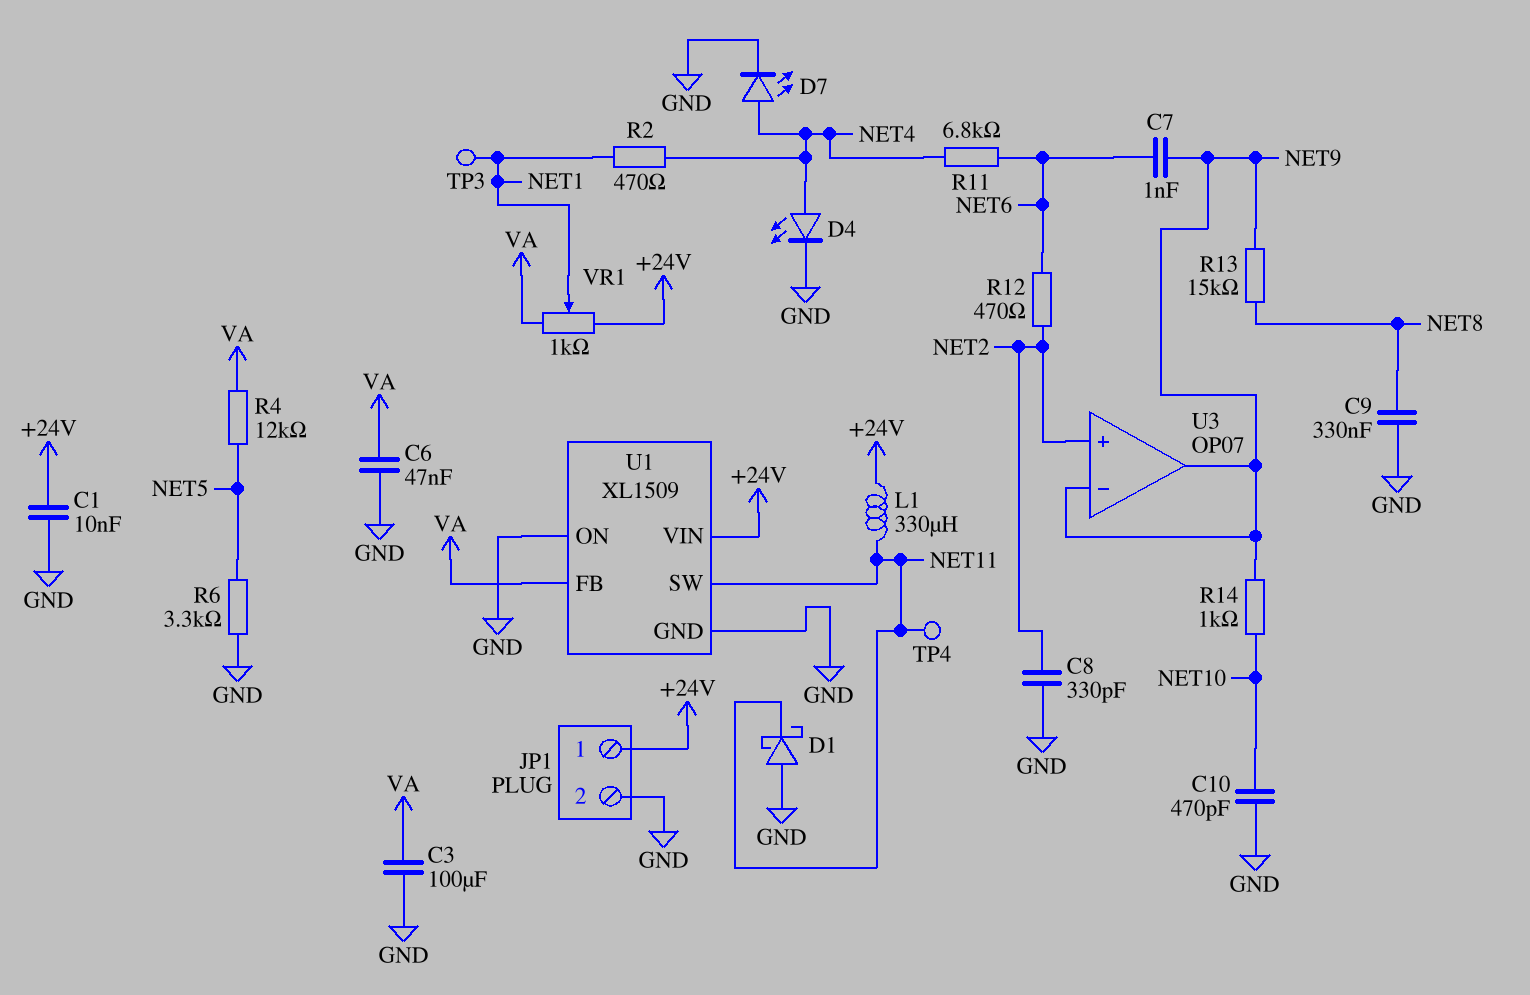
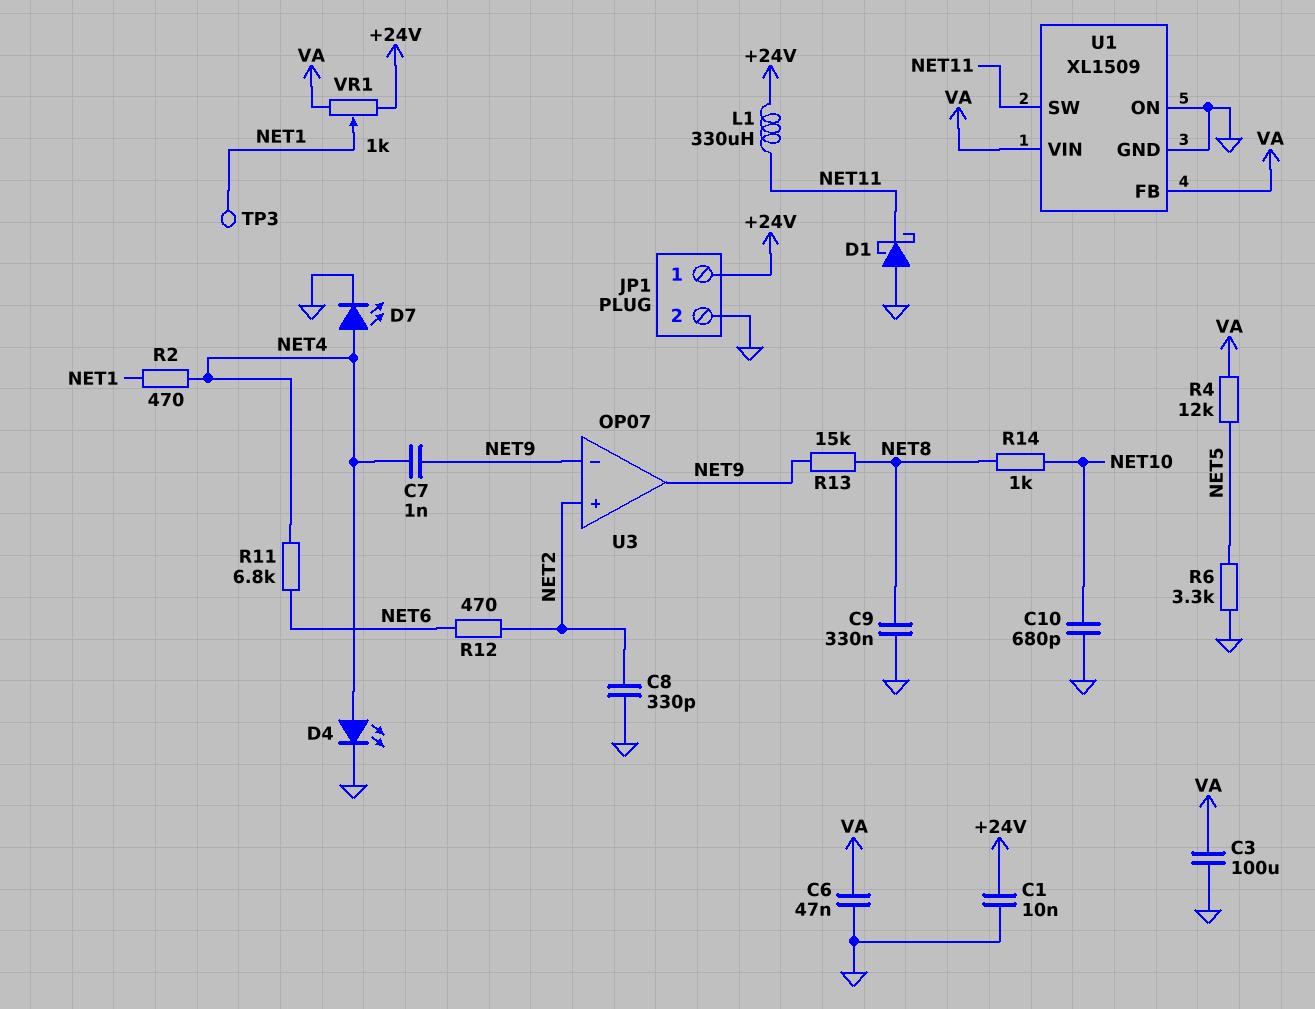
C7: 1nF (NET6, NET9) -> 1nF (NET4, NET9)
C10: 470pF (GND, NET10) -> 680pF (GND, NET10)
R14: 1k (NET9, NET10) -> 1k (NET8, NET10)
TP4: test point (NET11) -> none
U1 pin VIN: +24V -> VA

